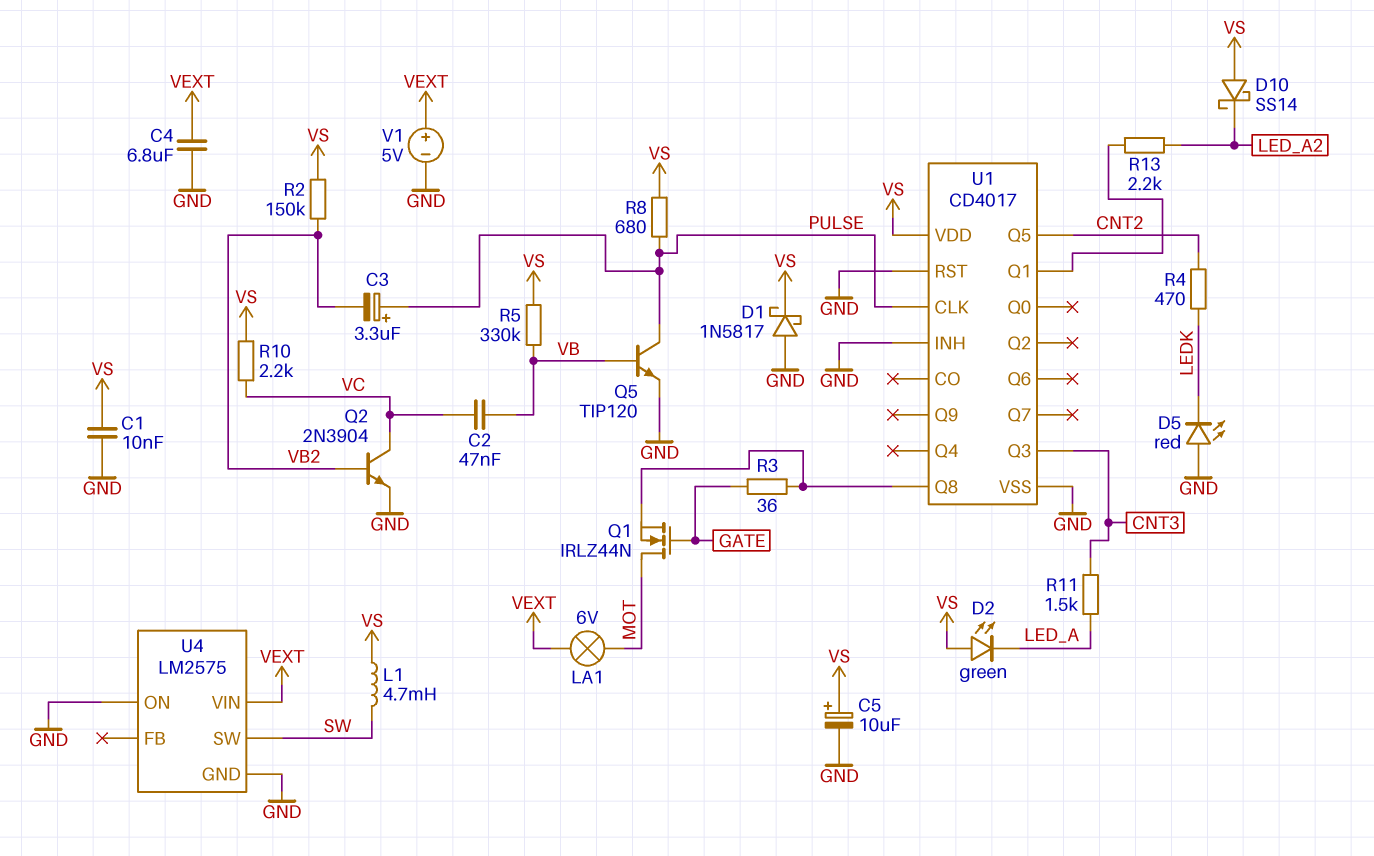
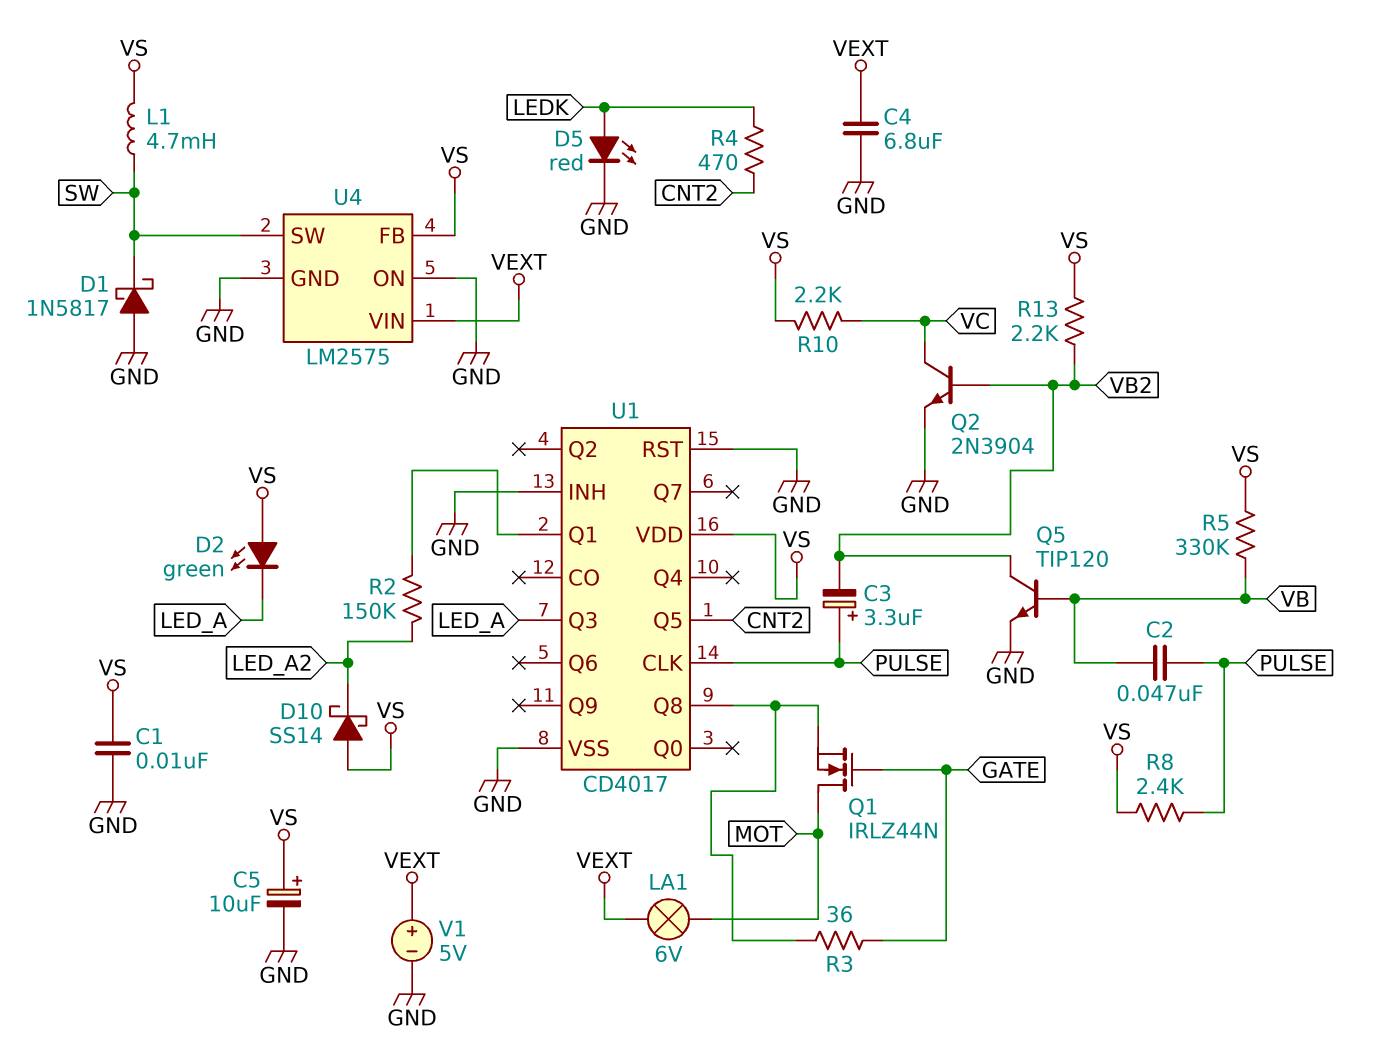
C2: 47nF (VB, VC) -> 47nF (PULSE, VB)
D1: schottky 1N5817 (A GND, K VS) -> schottky 1N5817 (A GND, K SW)
D5: LED red (A GND, K LEDK) -> LED red (A LEDK, K GND)
Q5: NPN TIP120 (B VB, C PULSE, E GND) -> NPN TIP120 (B VB, C VB2, E GND)
R2: 150k (VB2, VS) -> 150k (LED_A2, U1/Q1)
R8: 680 (PULSE, VS) -> 2.4k (PULSE, VS)
R11: 1.5k (CNT3, LED_A) -> none
R13: 2.2k (LED_A2, U1/Q1) -> 2.2k (VB2, VS)
U1 pin Q3: CNT3 -> LED_A
U4 pin FB: none -> VS

